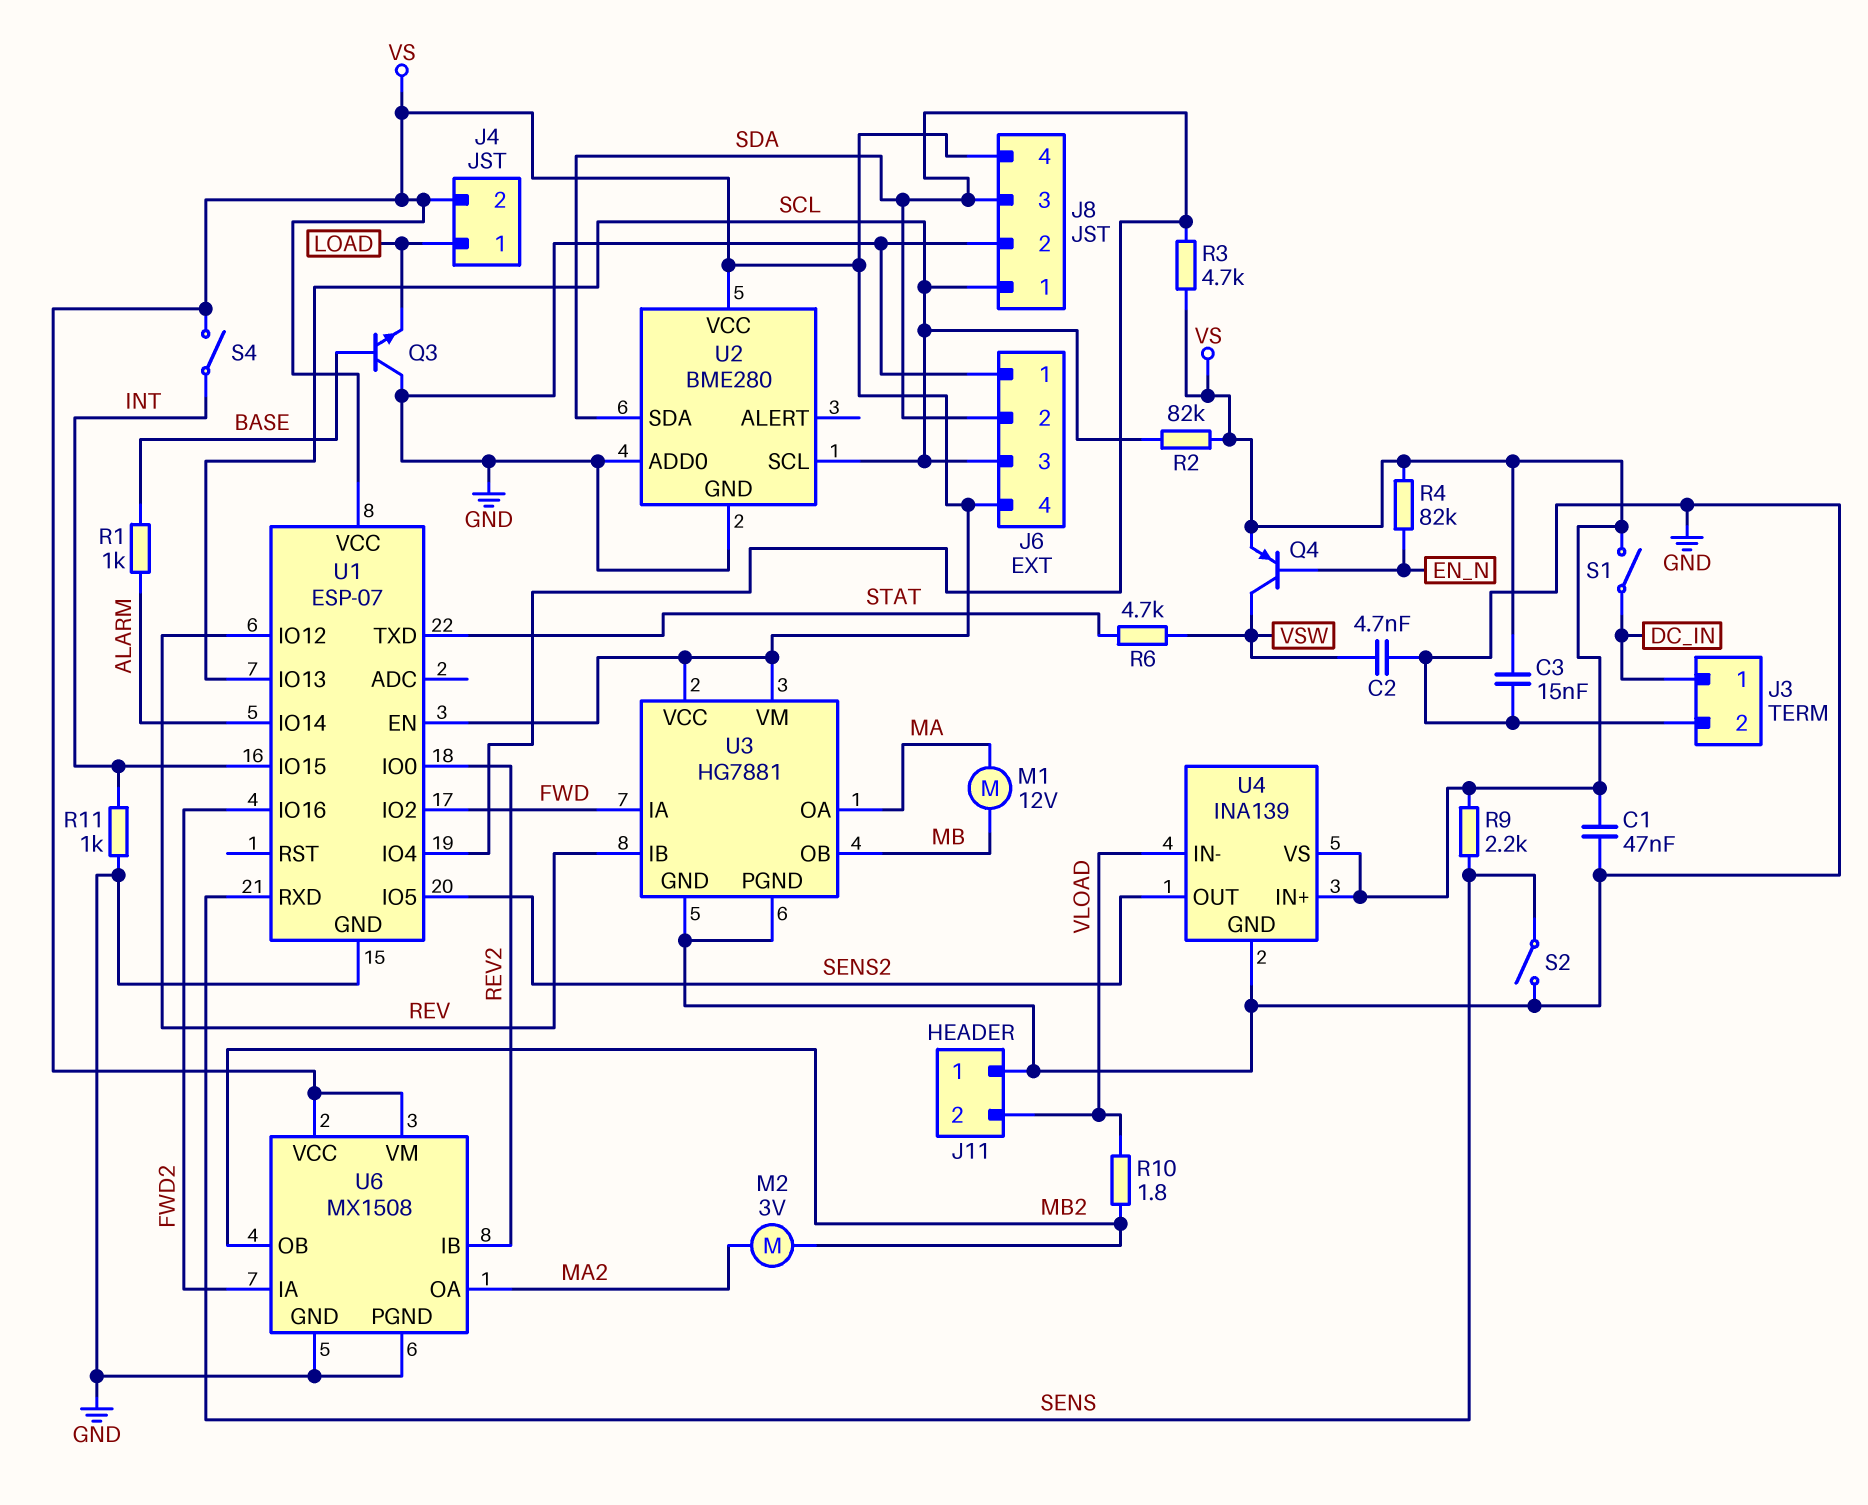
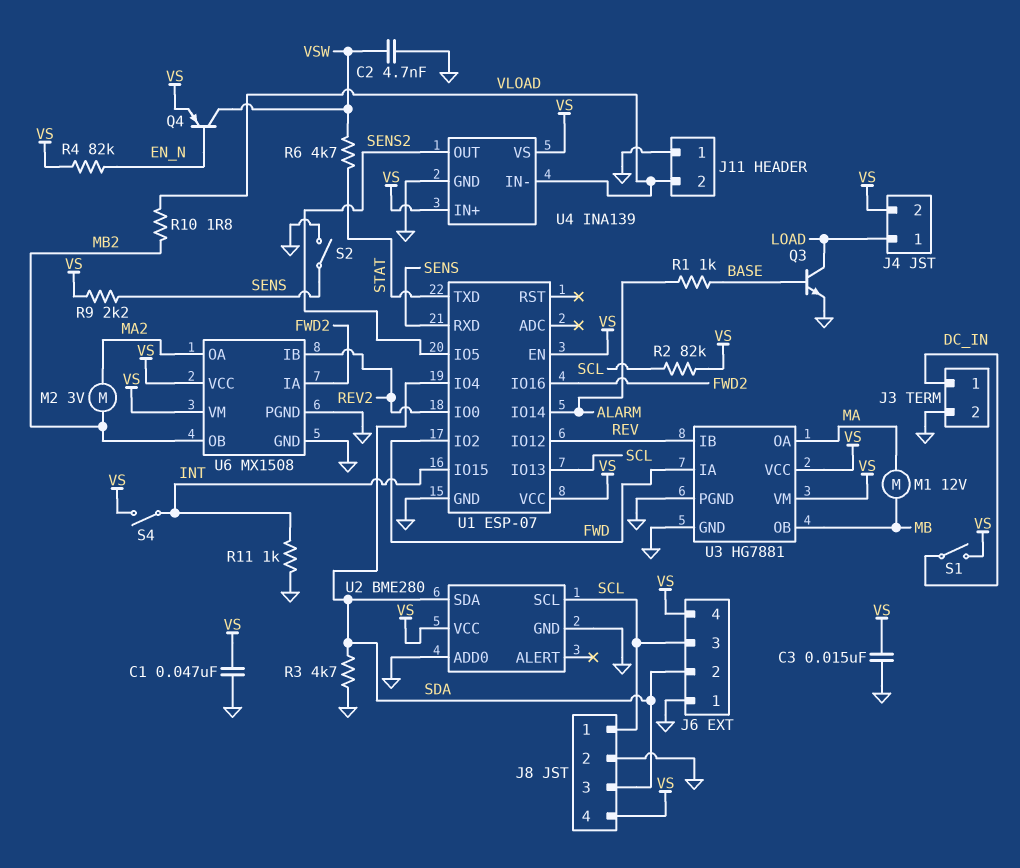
Q3: NPN (B BASE, C GND, E LOAD) -> NPN (B BASE, C LOAD, E GND)
R3: 4.7k (SDA, VS) -> 4.7k (GND, SDA)

